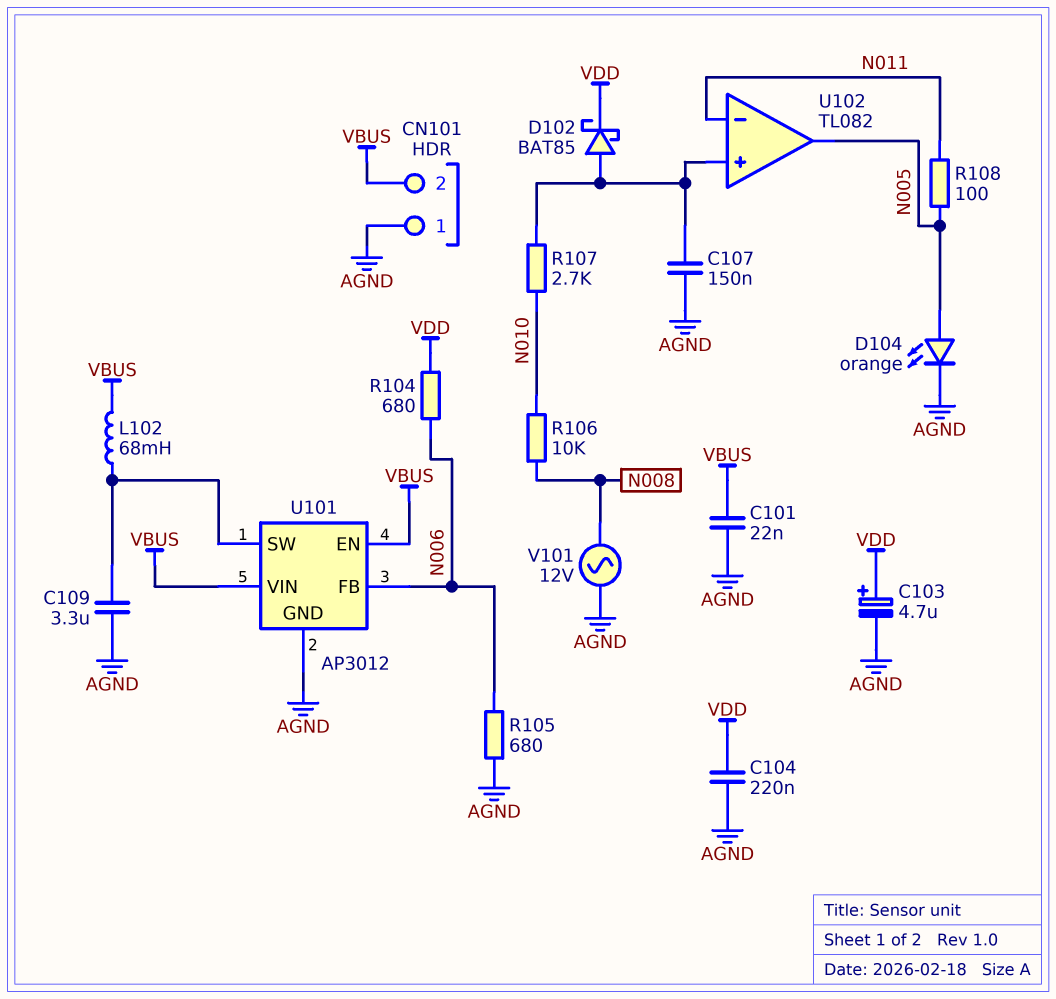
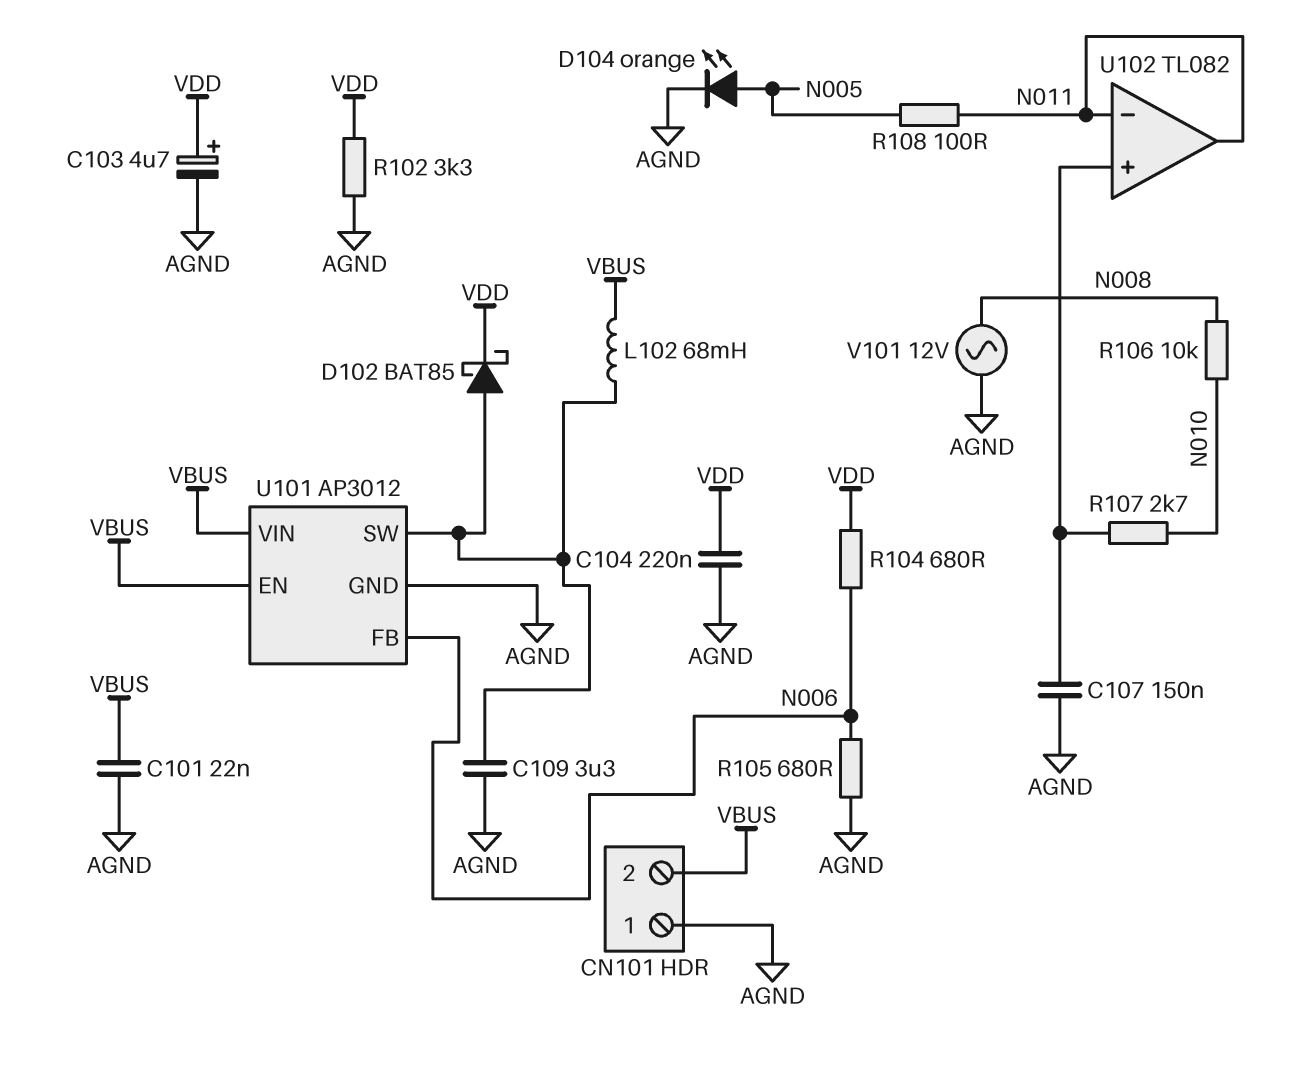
D102: schottky BAT85 (A U102/in+, K VDD) -> schottky BAT85 (A U101/SW, K VDD)
R102: none -> 3.3k (AGND, VDD)
U102 pin out: N005 -> N011

